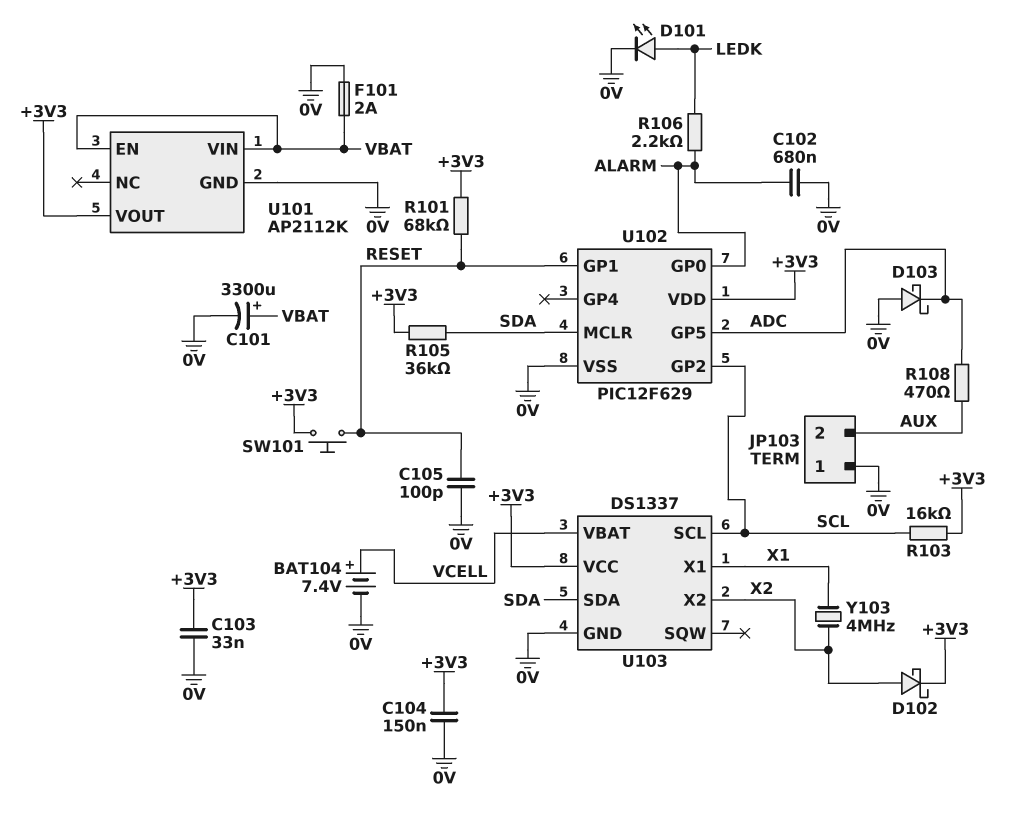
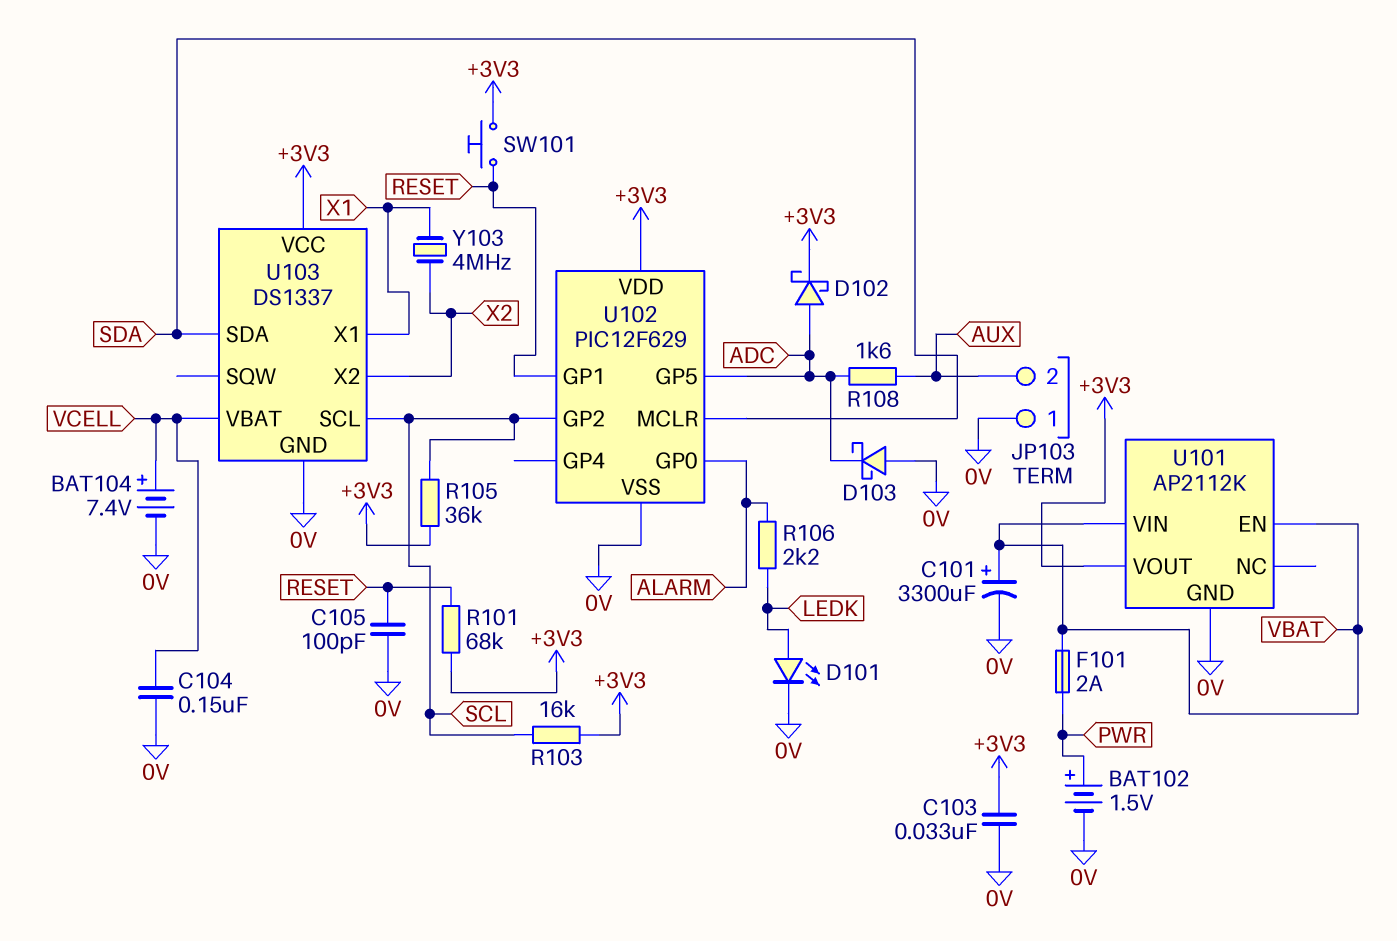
BAT102: none -> 1.5V (plus PWR, minus 0V)
C102: 680nF (0V, ALARM) -> none
C104: 150nF (+3V3, 0V) -> 150nF (0V, VCELL)
D102: schottky (A X2, K +3V3) -> schottky (A ADC, K +3V3)
F101: 2A (0V, VBAT) -> 2A (PWR, VBAT)
R105: 36k (+3V3, SDA) -> 36k (+3V3, SCL)
R108: 470 (ADC, AUX) -> 1.6k (ADC, AUX)

